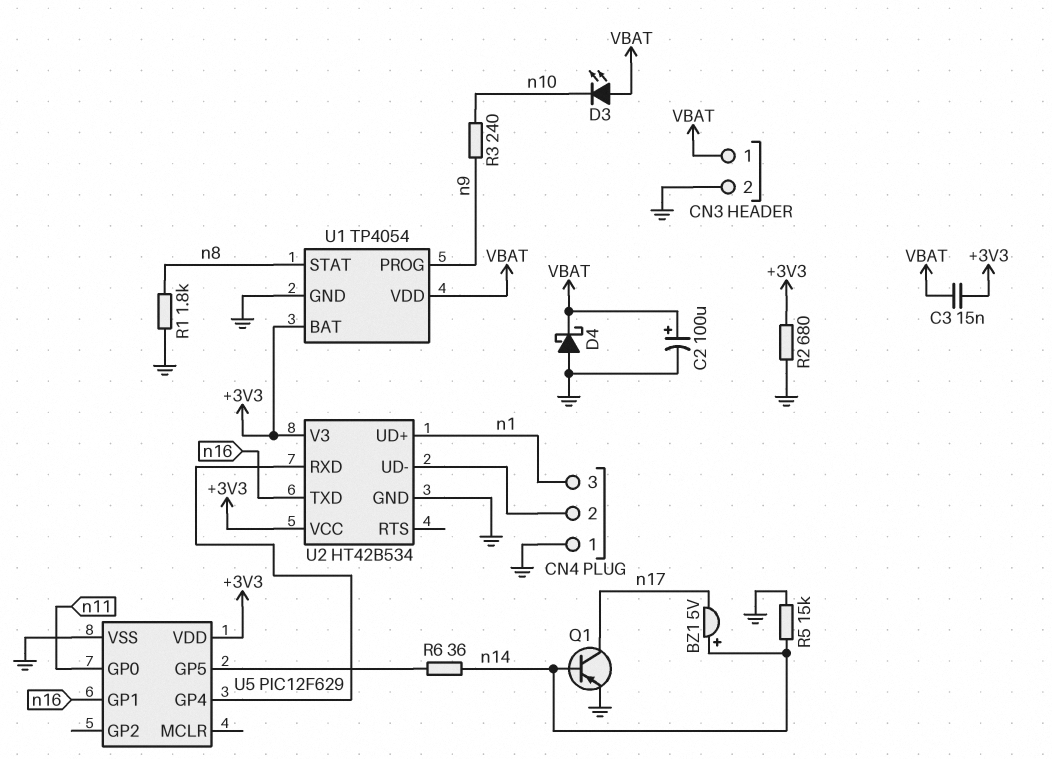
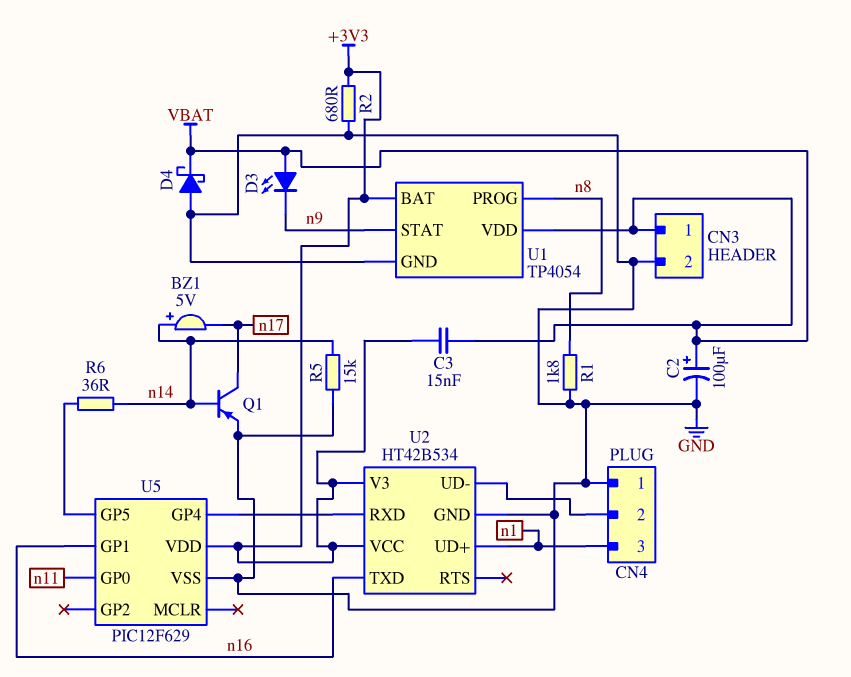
D3: LED (A VBAT, K n10) -> LED (A VBAT, K n9)
R3: 240 (n9, n10) -> none
U1 pin PROG: n9 -> n8
U1 pin STAT: n8 -> n9

